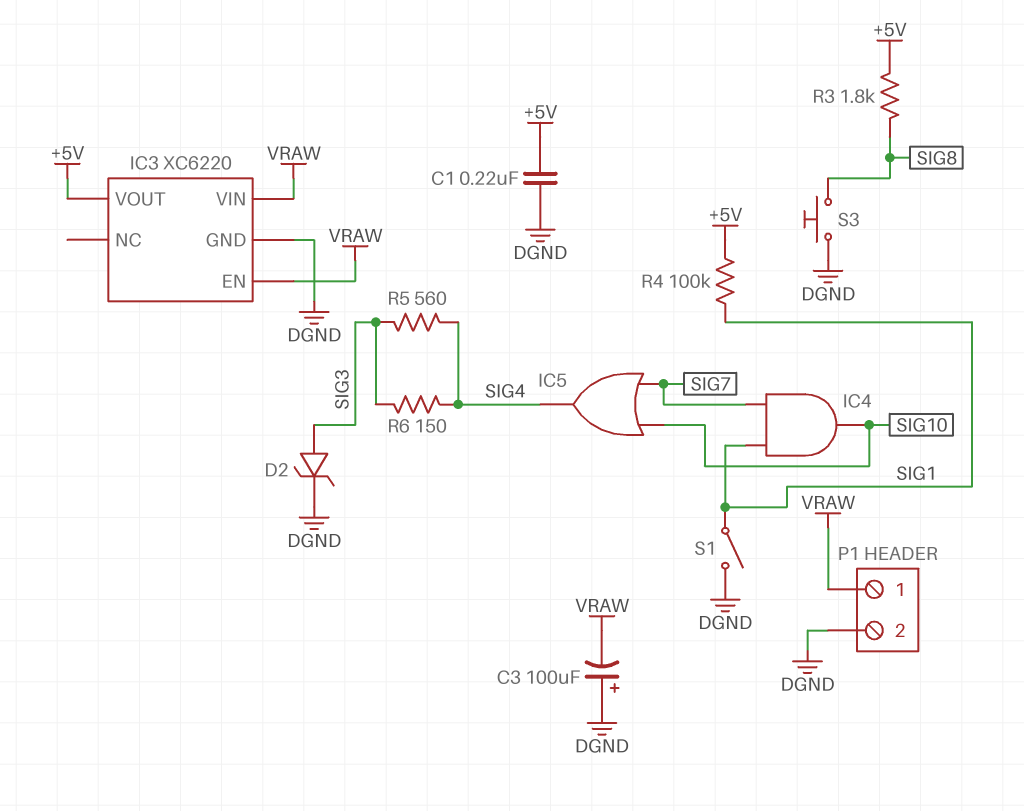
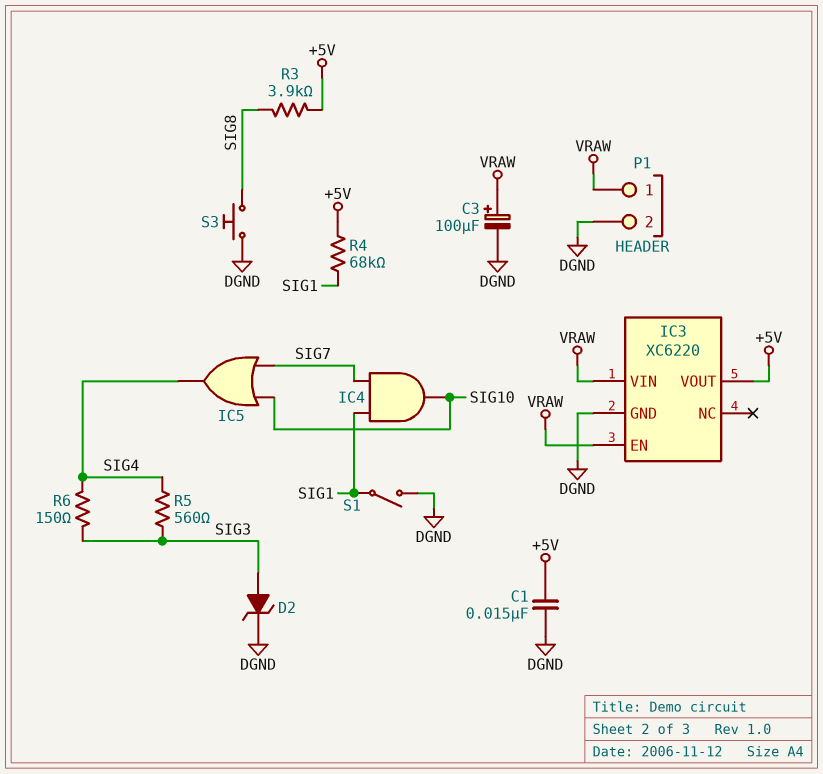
C1: 220nF (+5V, DGND) -> 15nF (+5V, DGND)
C3: 100uF (plus DGND, minus VRAW) -> 100uF (plus VRAW, minus DGND)
R3: 1.8k (+5V, SIG8) -> 3.9k (+5V, SIG8)
R4: 100k (+5V, SIG1) -> 68k (+5V, SIG1)

